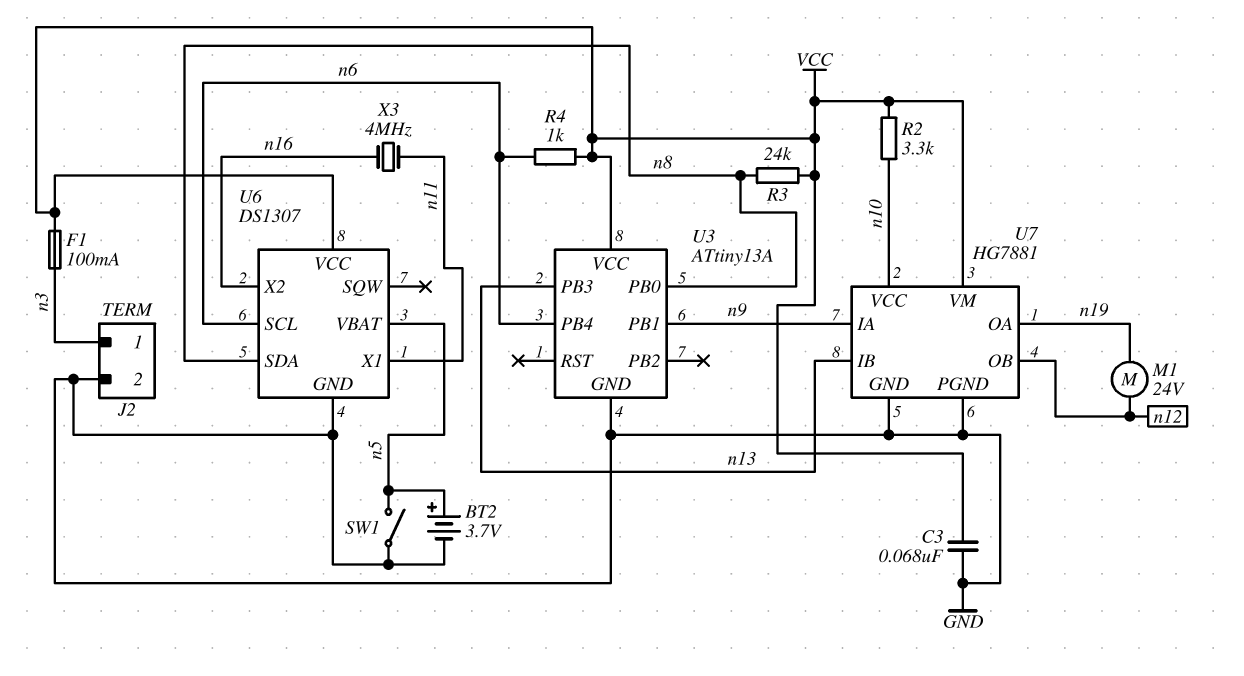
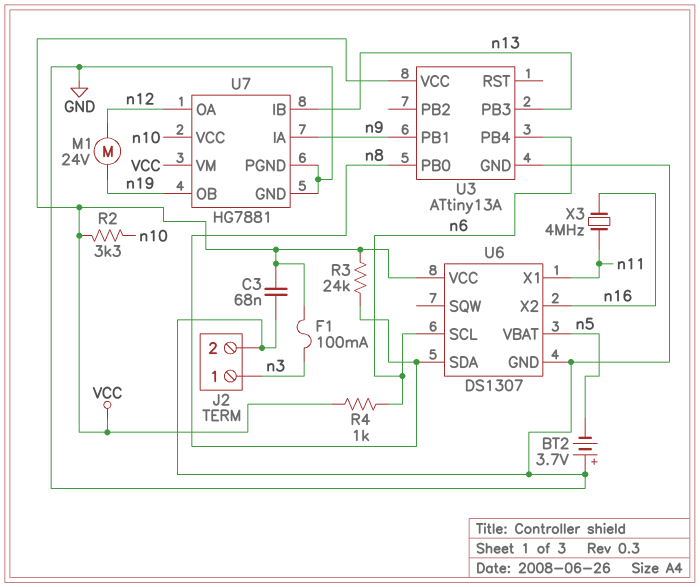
BT2: 3.7V (plus n5, minus GND) -> 3.7V (plus GND, minus n5)
SW1: switch (GND, n5) -> none
U7 pin OA: n19 -> n12
U7 pin OB: n12 -> n19

